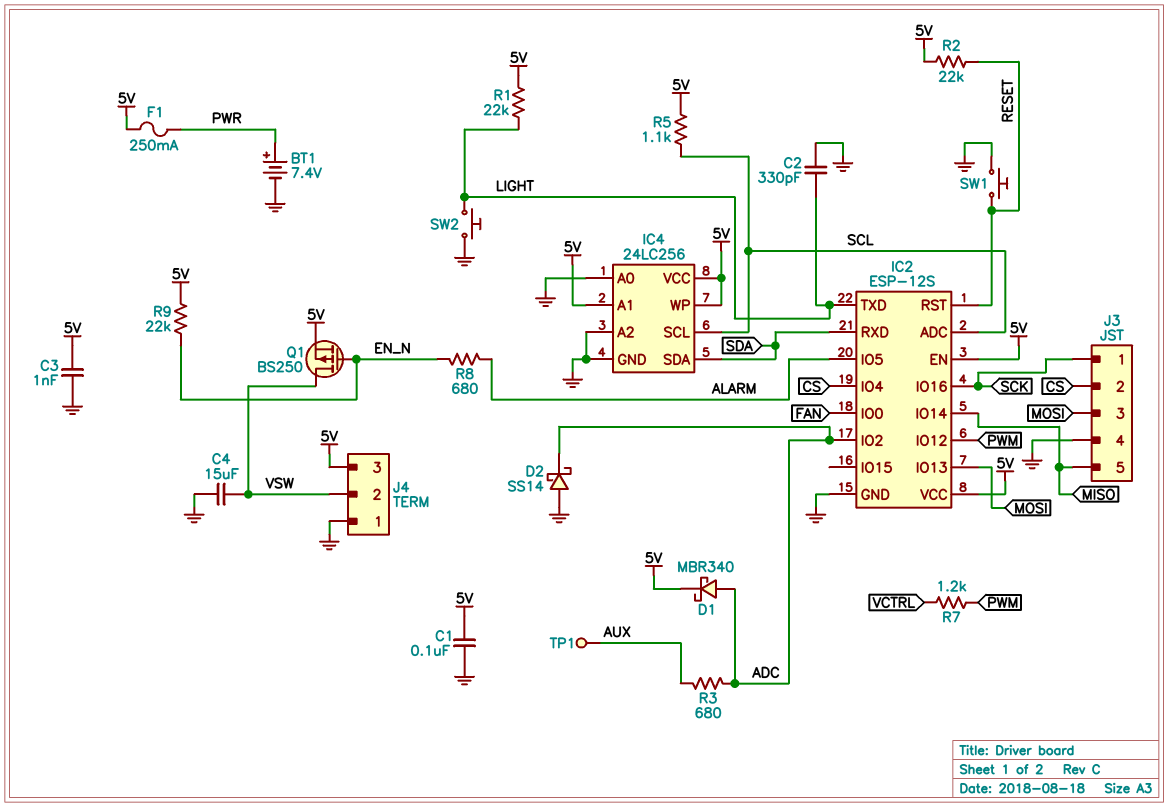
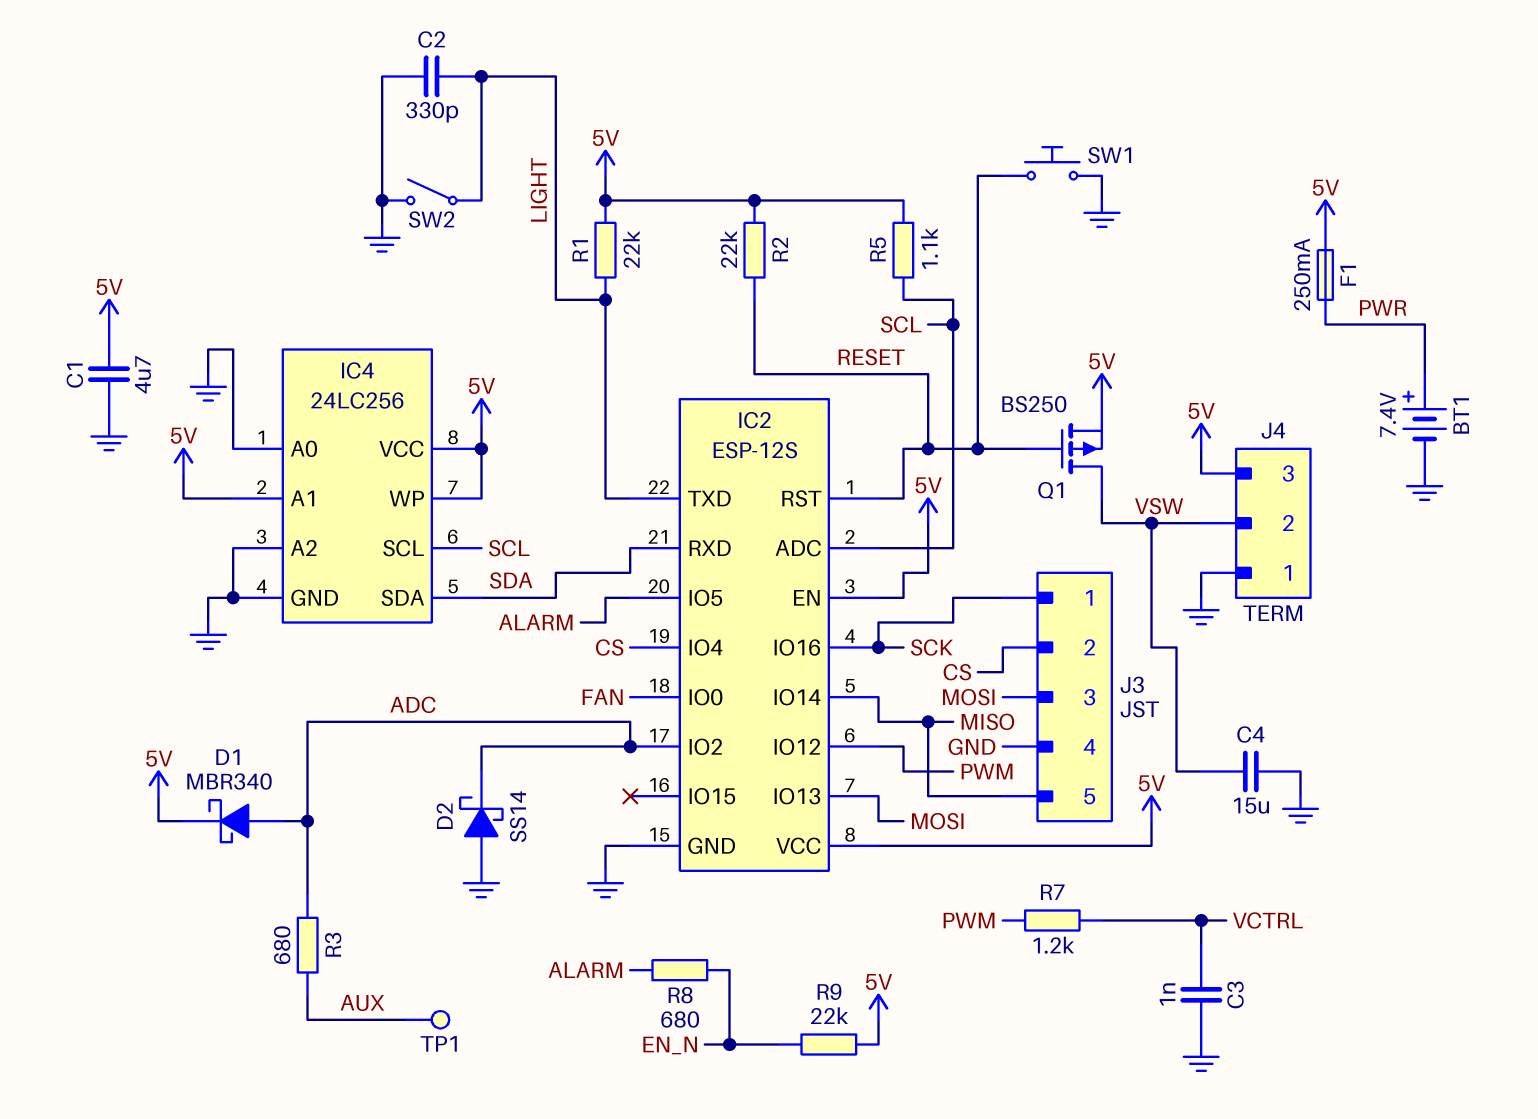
C1: 100nF (5V, GND) -> 4.7uF (5V, GND)
C3: 1nF (5V, GND) -> 1nF (GND, VCTRL)
Q1: PMOS BS250 (G EN_N, D VSW, S 5V) -> PMOS BS250 (G RESET, D VSW, S 5V)
SW2: button (GND, LIGHT) -> switch (GND, LIGHT)

